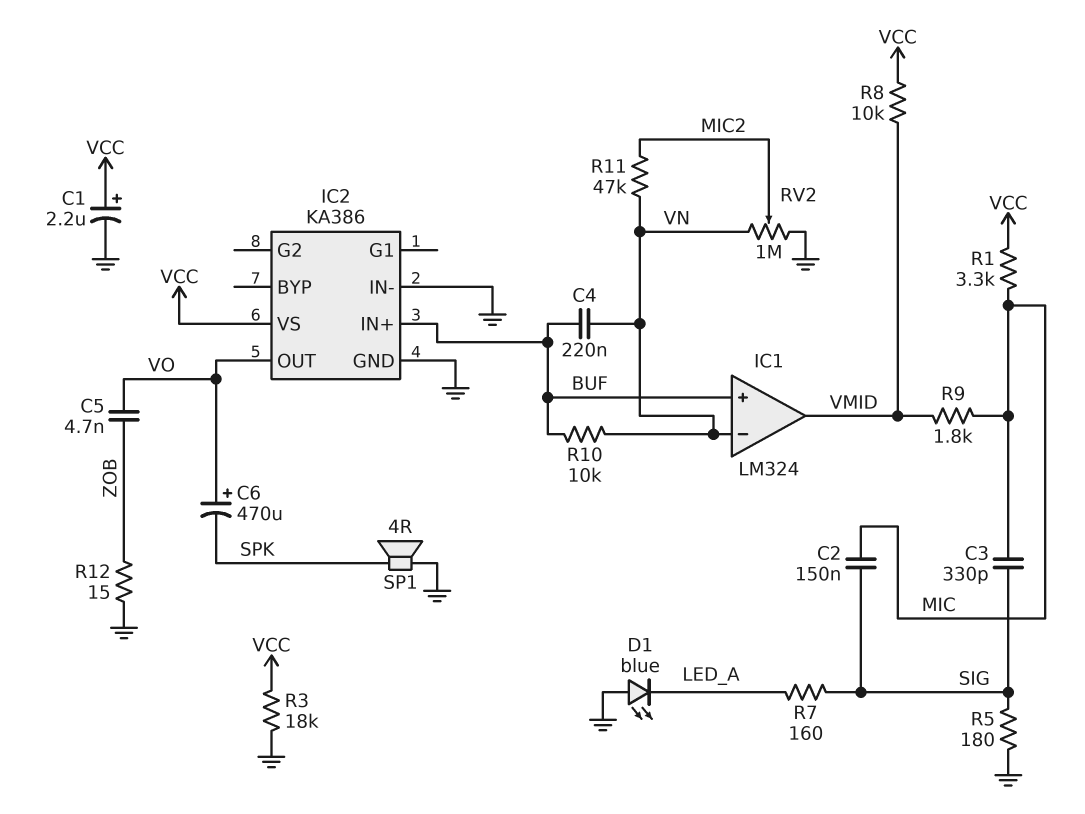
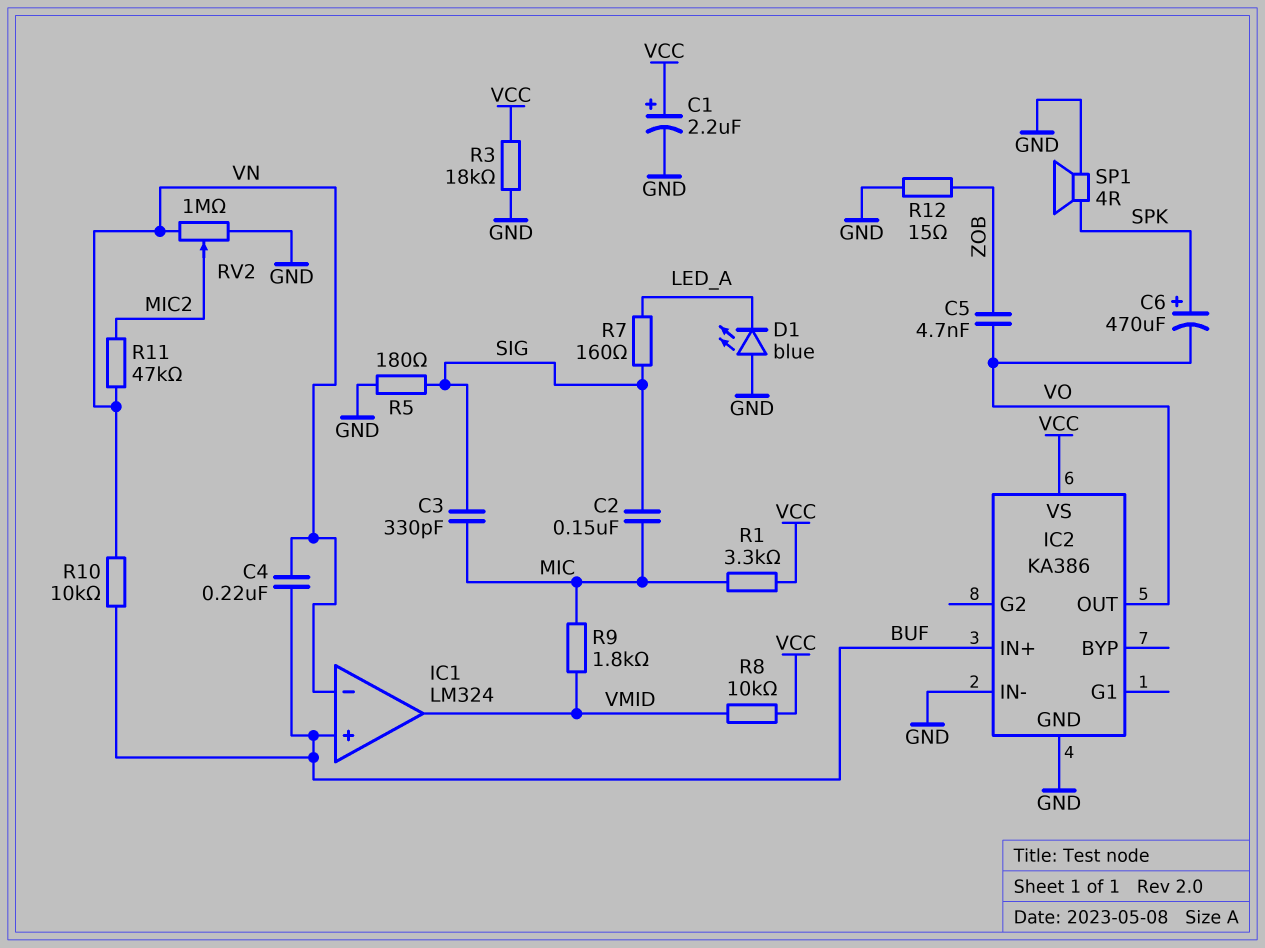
C6: 470uF (plus VO, minus SPK) -> 470uF (plus SPK, minus VO)

